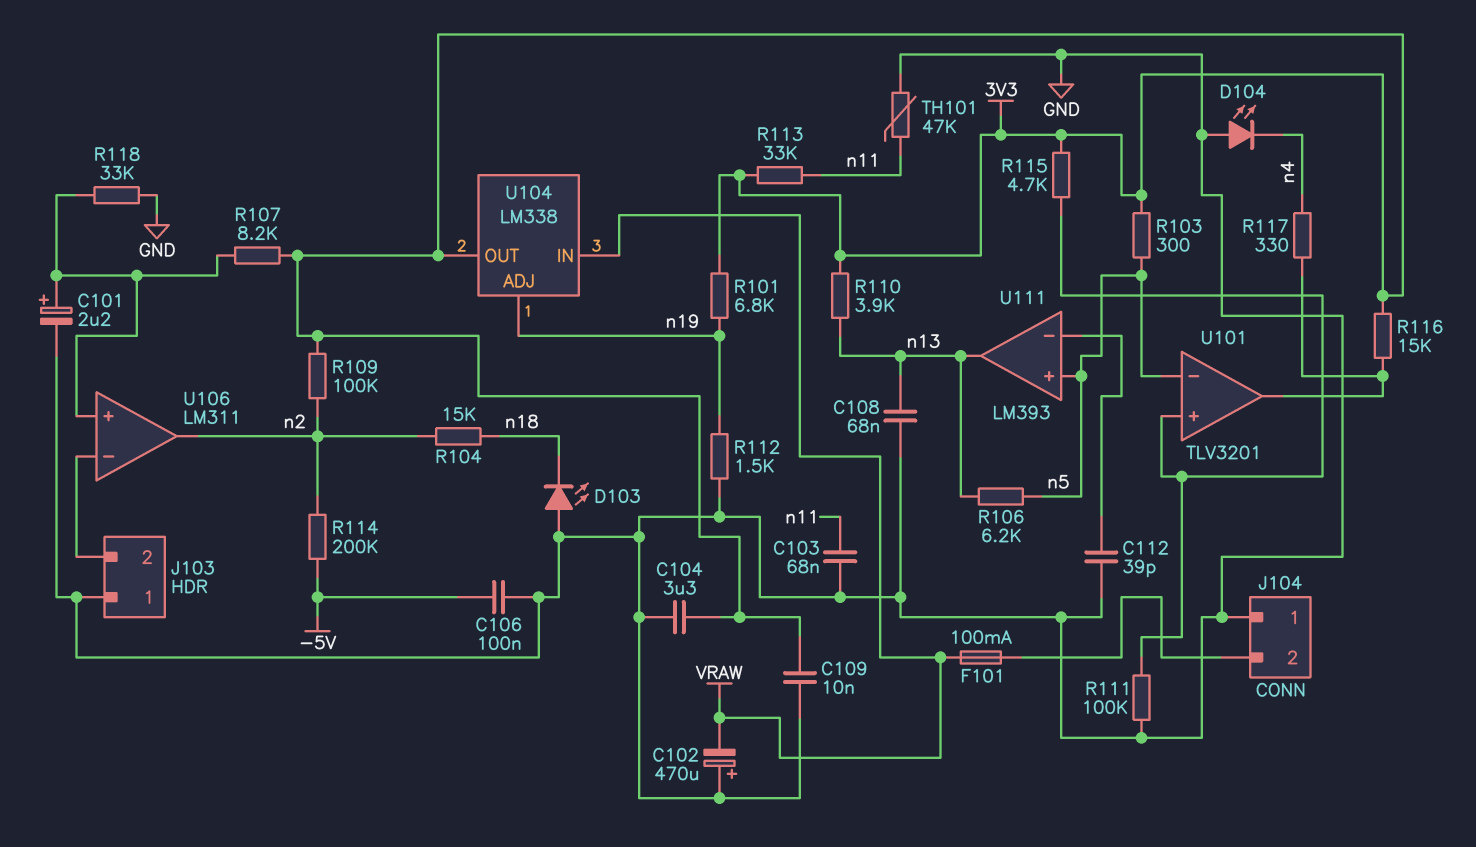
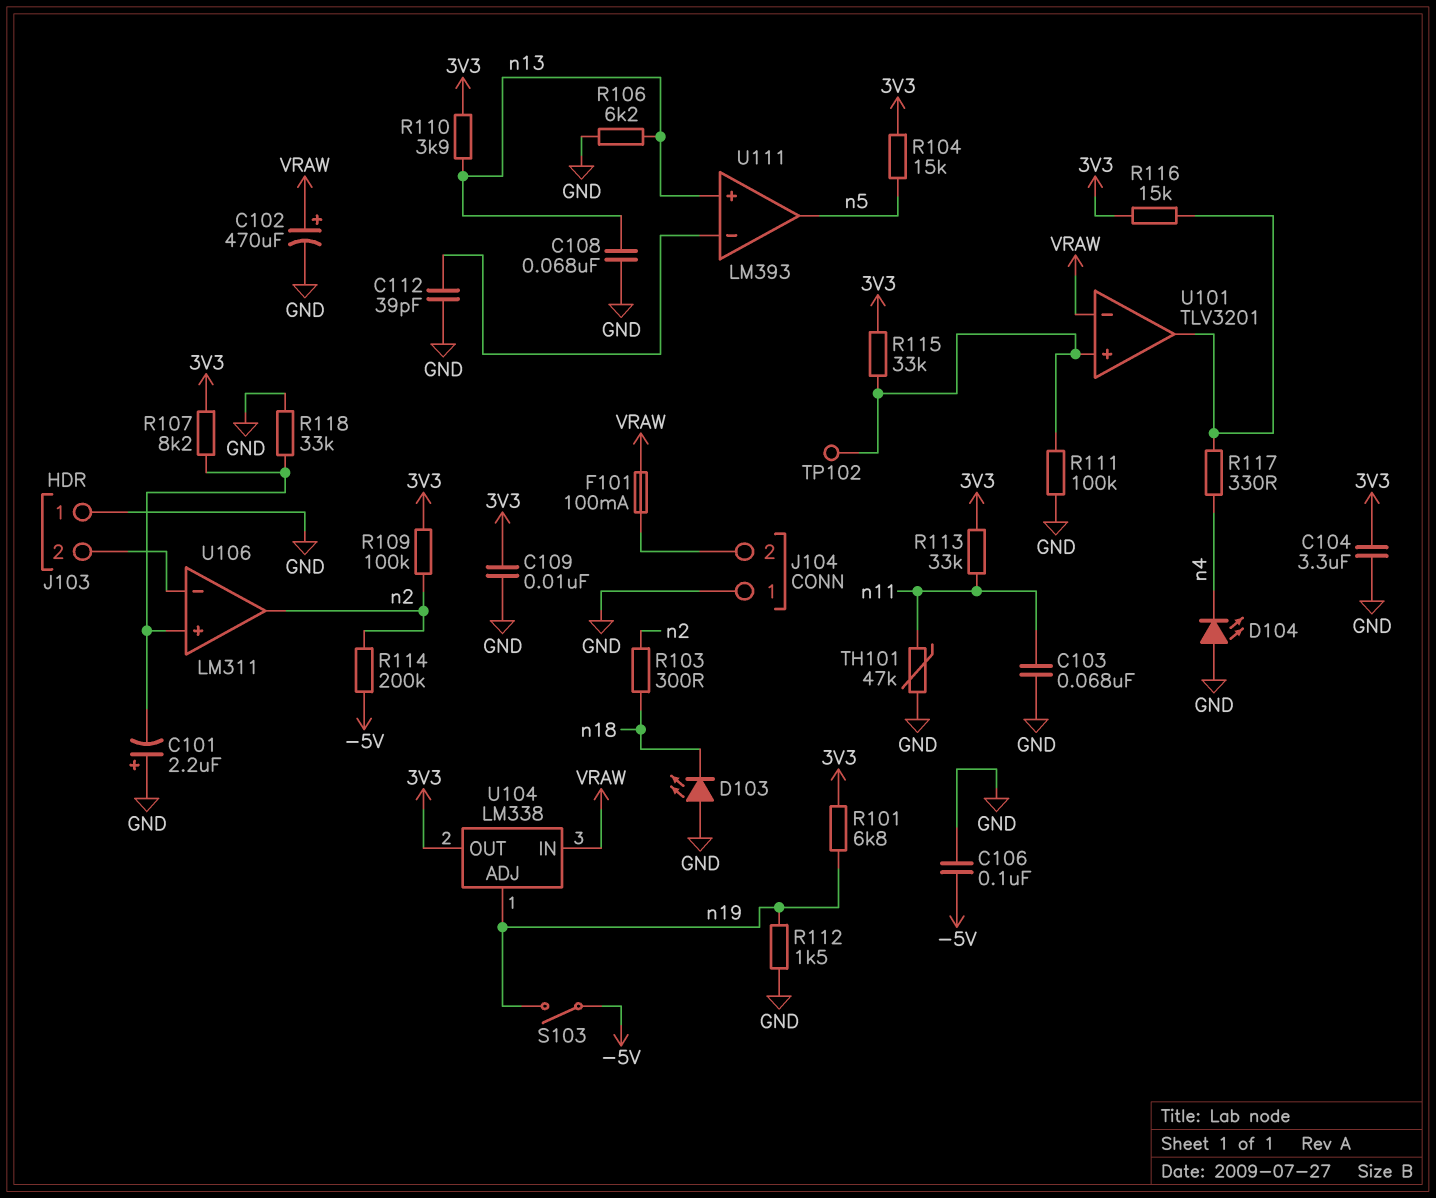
C101: 2.2uF (plus U106/in+, minus GND) -> 2.2uF (plus GND, minus U106/in+)
C102: 470uF (plus GND, minus VRAW) -> 470uF (plus VRAW, minus GND)
R103: 300 (3V3, n5) -> 300 (n2, n18)
R104: 15k (n2, n18) -> 15k (3V3, n5)
R106: 6.2k (n5, n13) -> 6.2k (GND, n13)
R115: 4.7k (3V3, U101/in+) -> 33k (3V3, U101/in+)
S103: none -> switch (-5V, n19)
TP102: none -> test point (U101/in+)
U101 pin in-: n5 -> VRAW
U111 pin in+: n5 -> n13
U111 pin out: n13 -> n5

